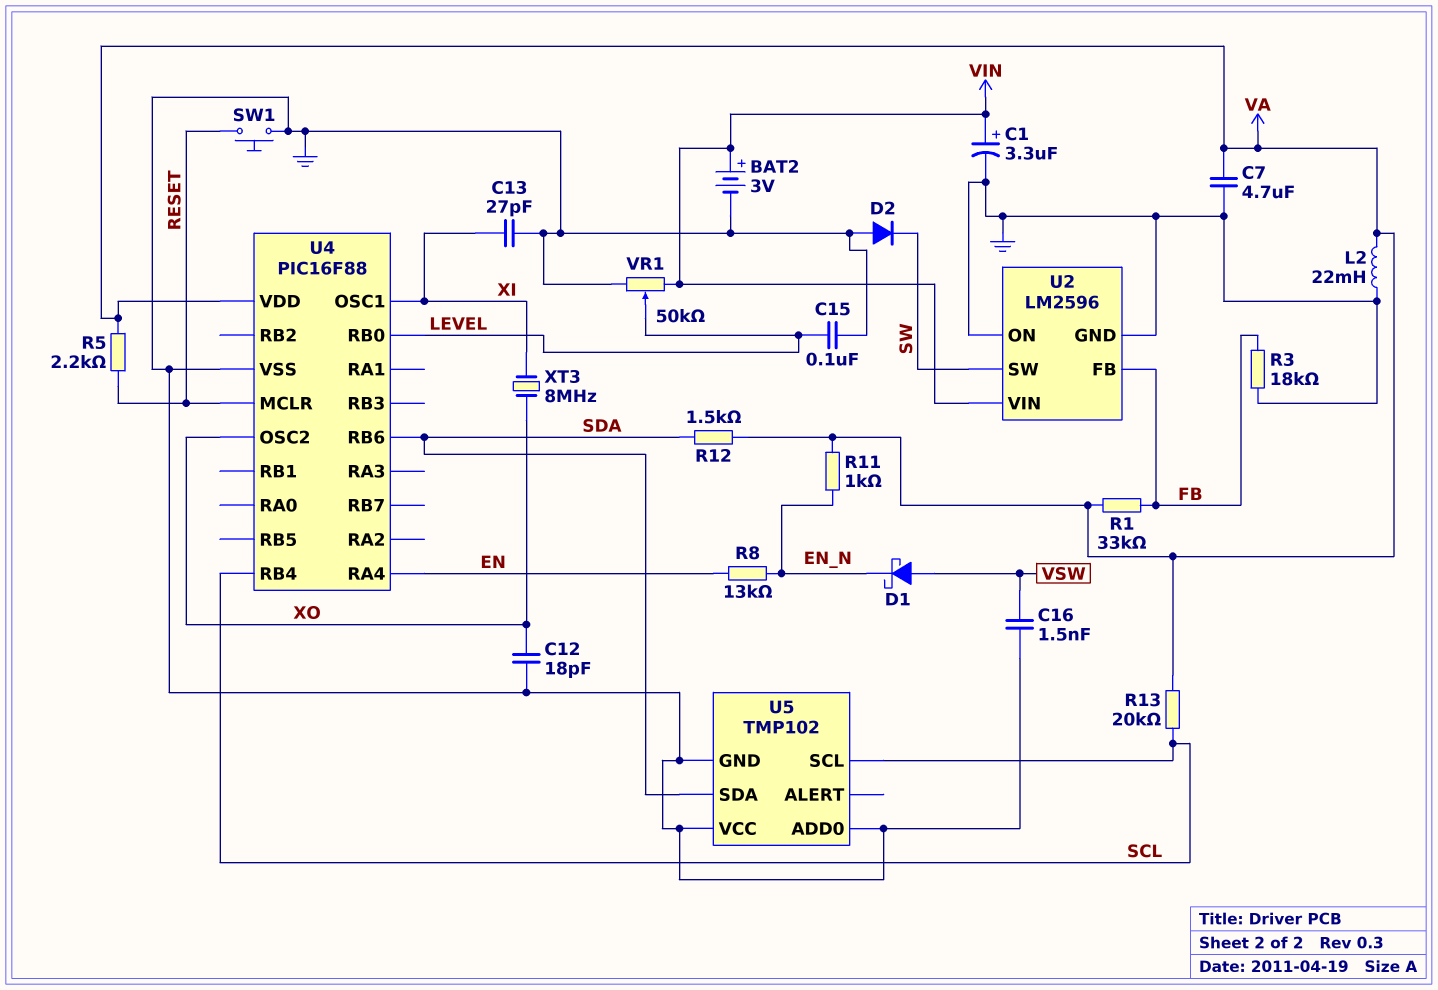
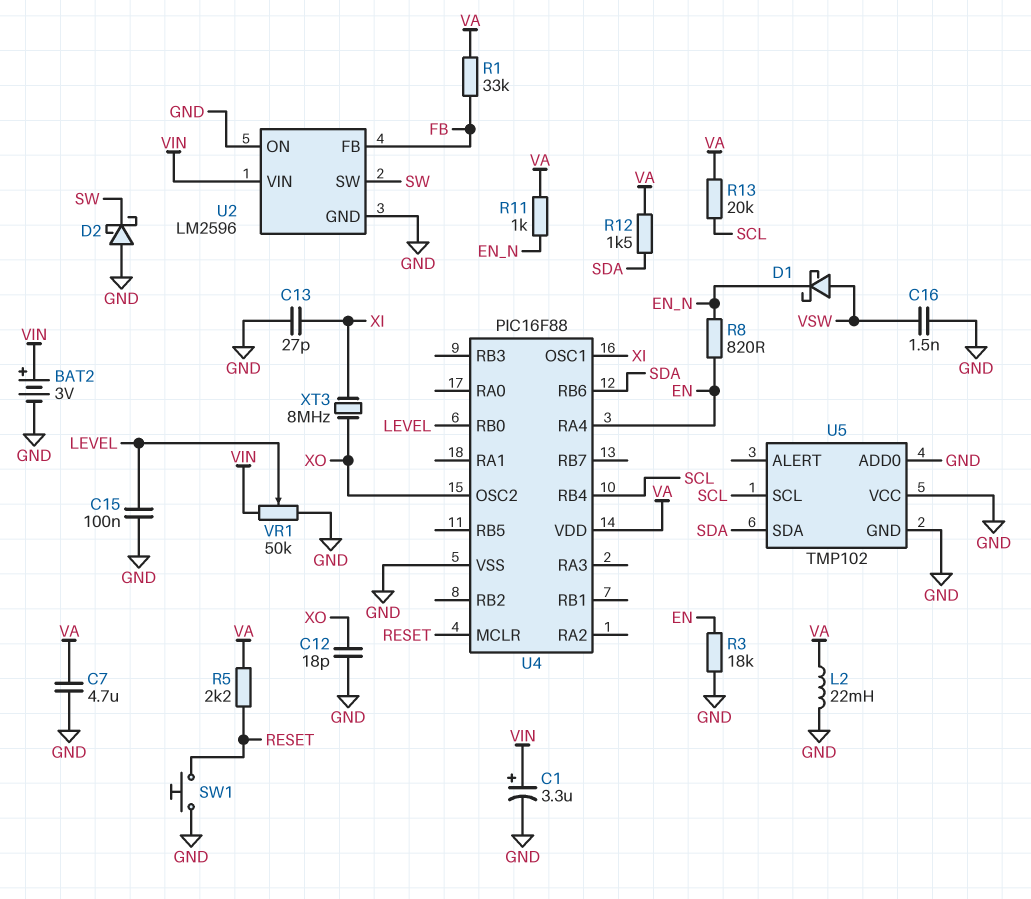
D2: diode (A GND, K SW) -> schottky (A GND, K SW)
R3: 18k (FB, GND) -> 18k (EN, GND)
R8: 13k (EN, EN_N) -> 820 (EN, EN_N)

